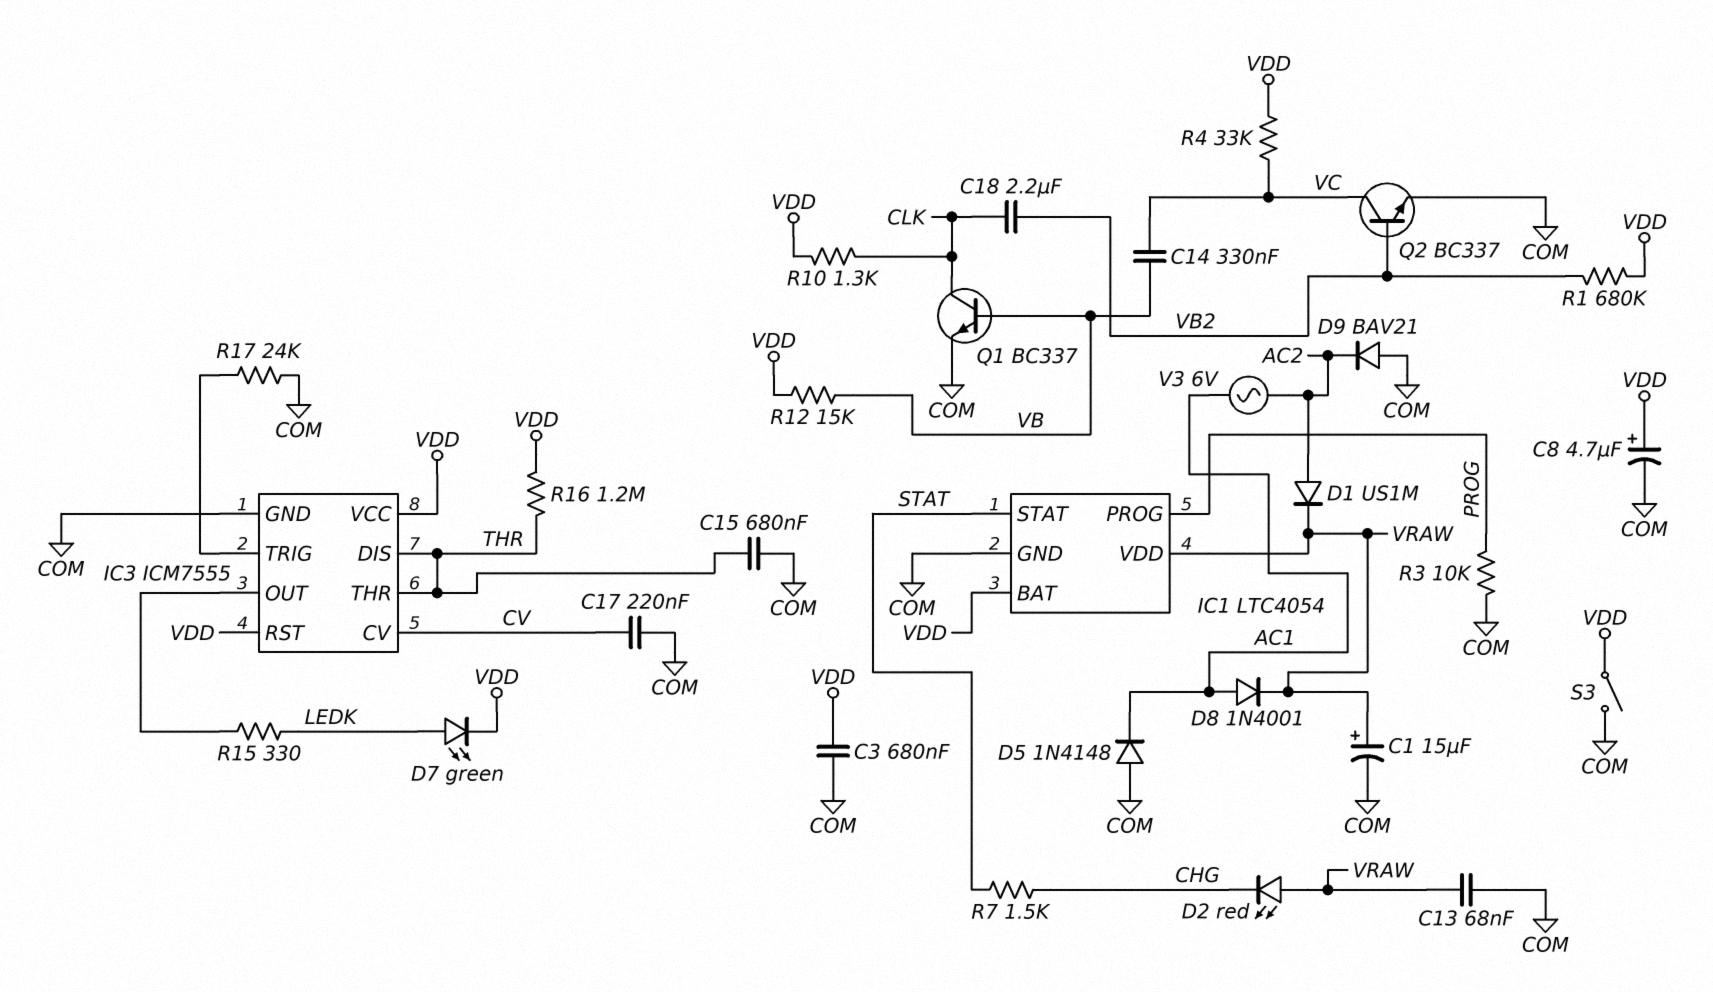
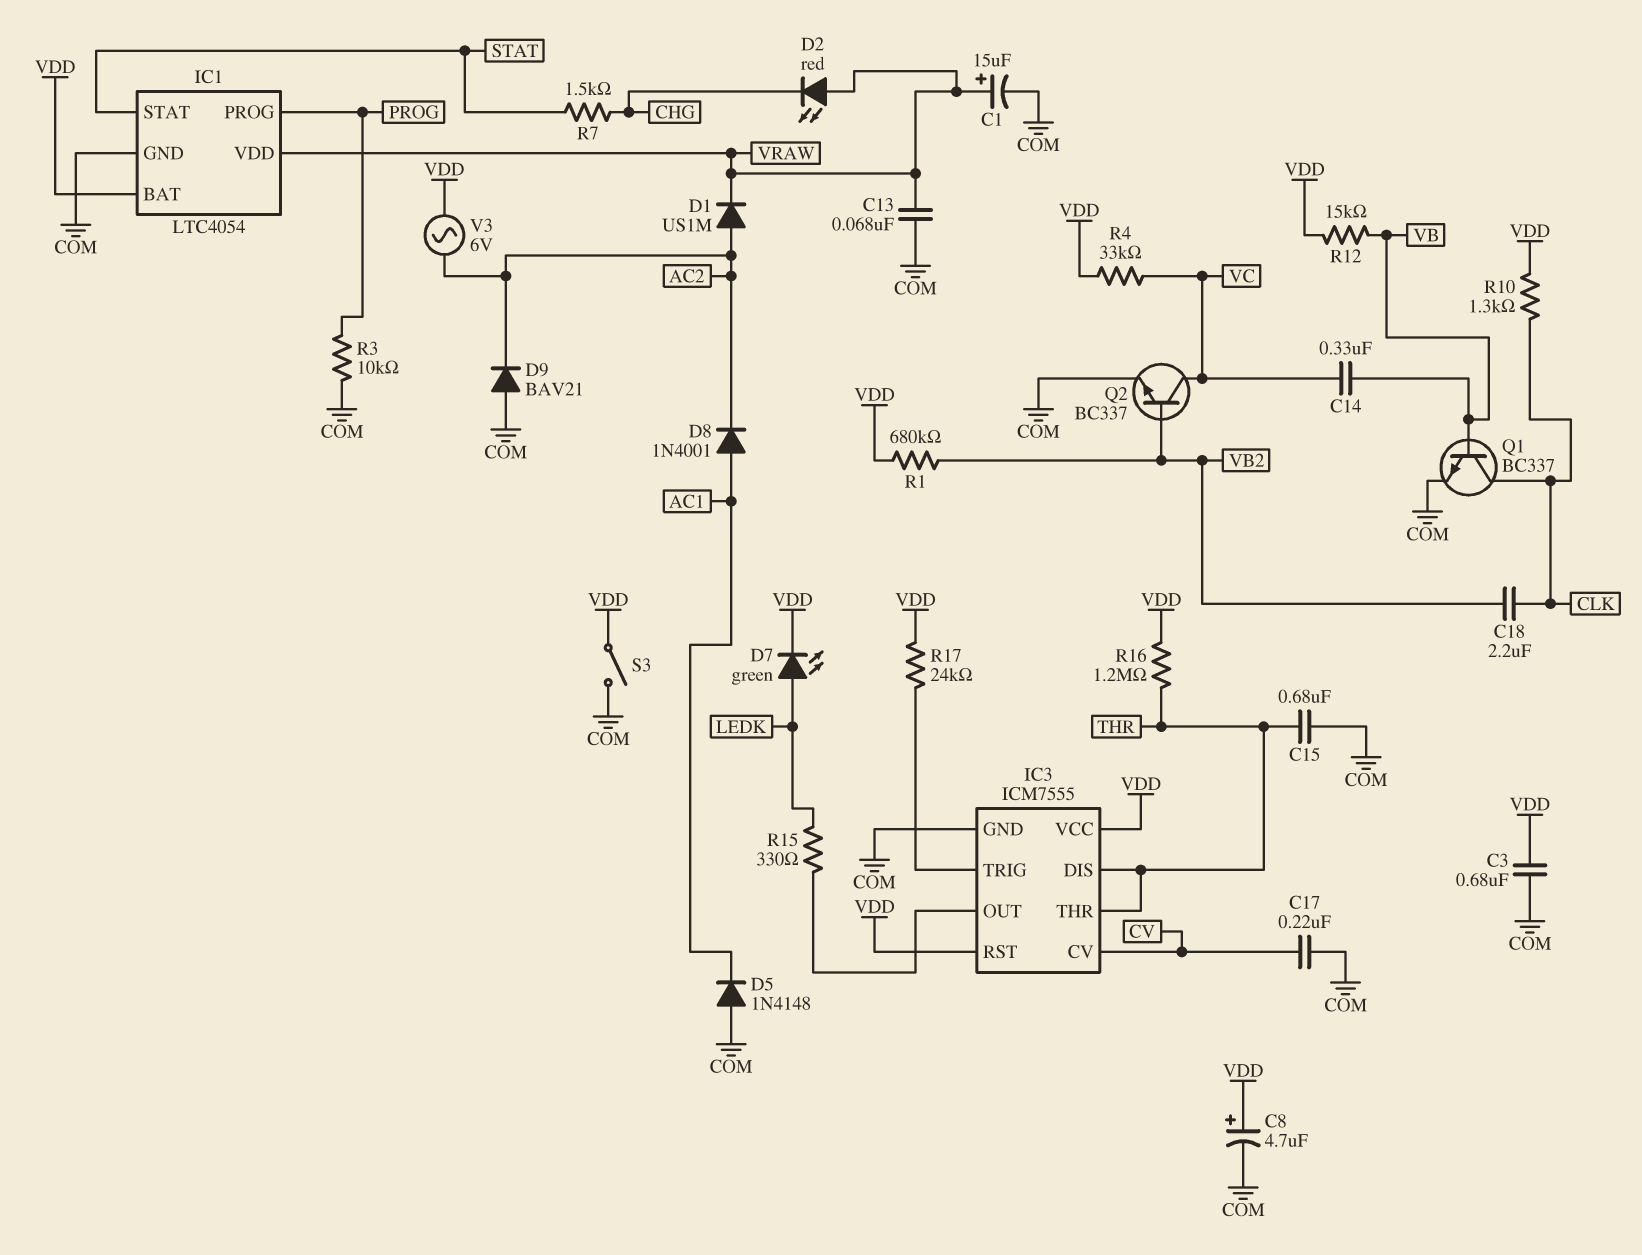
D8: diode 1N4001 (A AC1, K VRAW) -> diode 1N4001 (A AC1, K AC2)
R17: 24k (COM, IC3/TRIG) -> 24k (IC3/TRIG, VDD)
V3: AC 6V (AC1, AC2) -> AC 6V (AC2, VDD)

